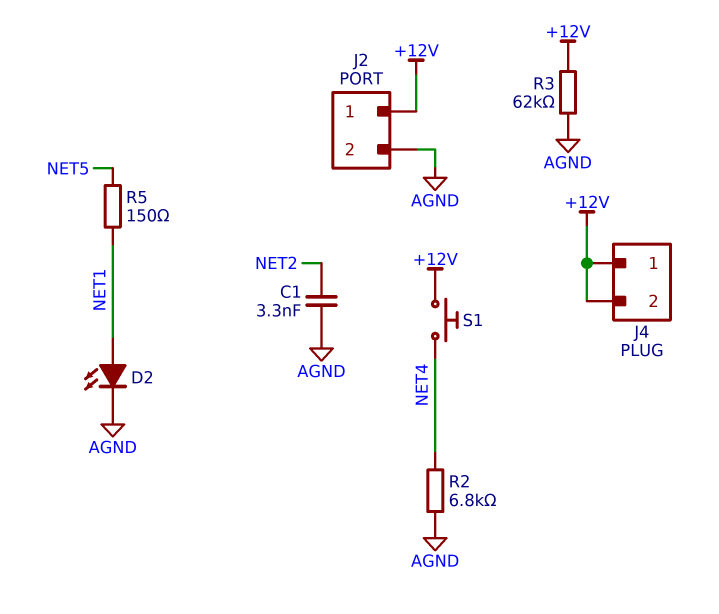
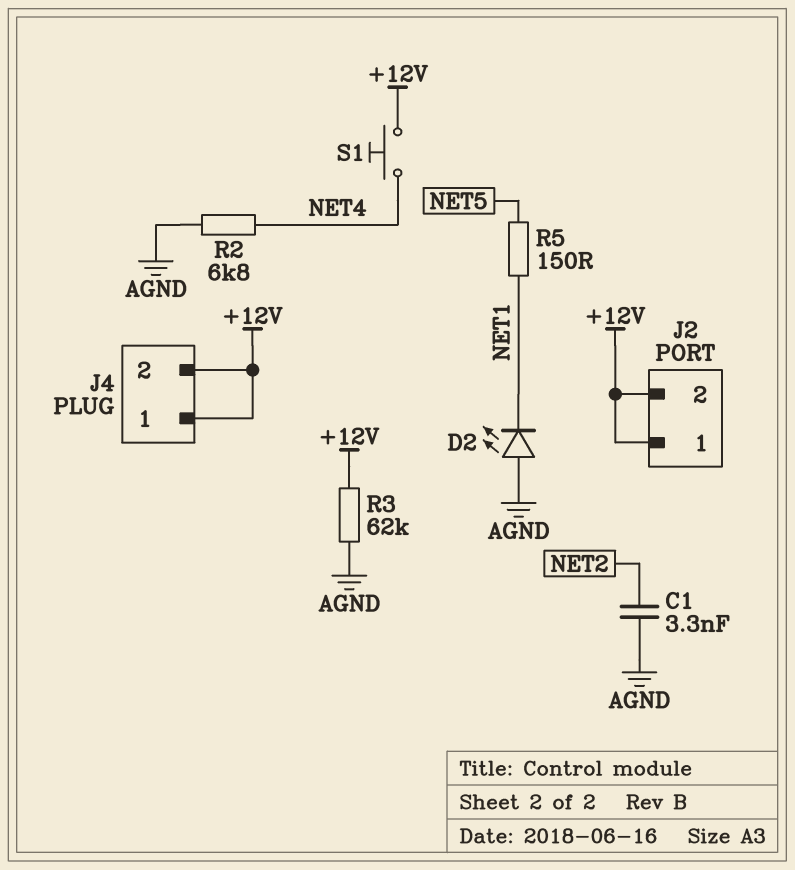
D2: LED (A NET1, K AGND) -> LED (A AGND, K NET1)
J2 pin 2: AGND -> +12V

